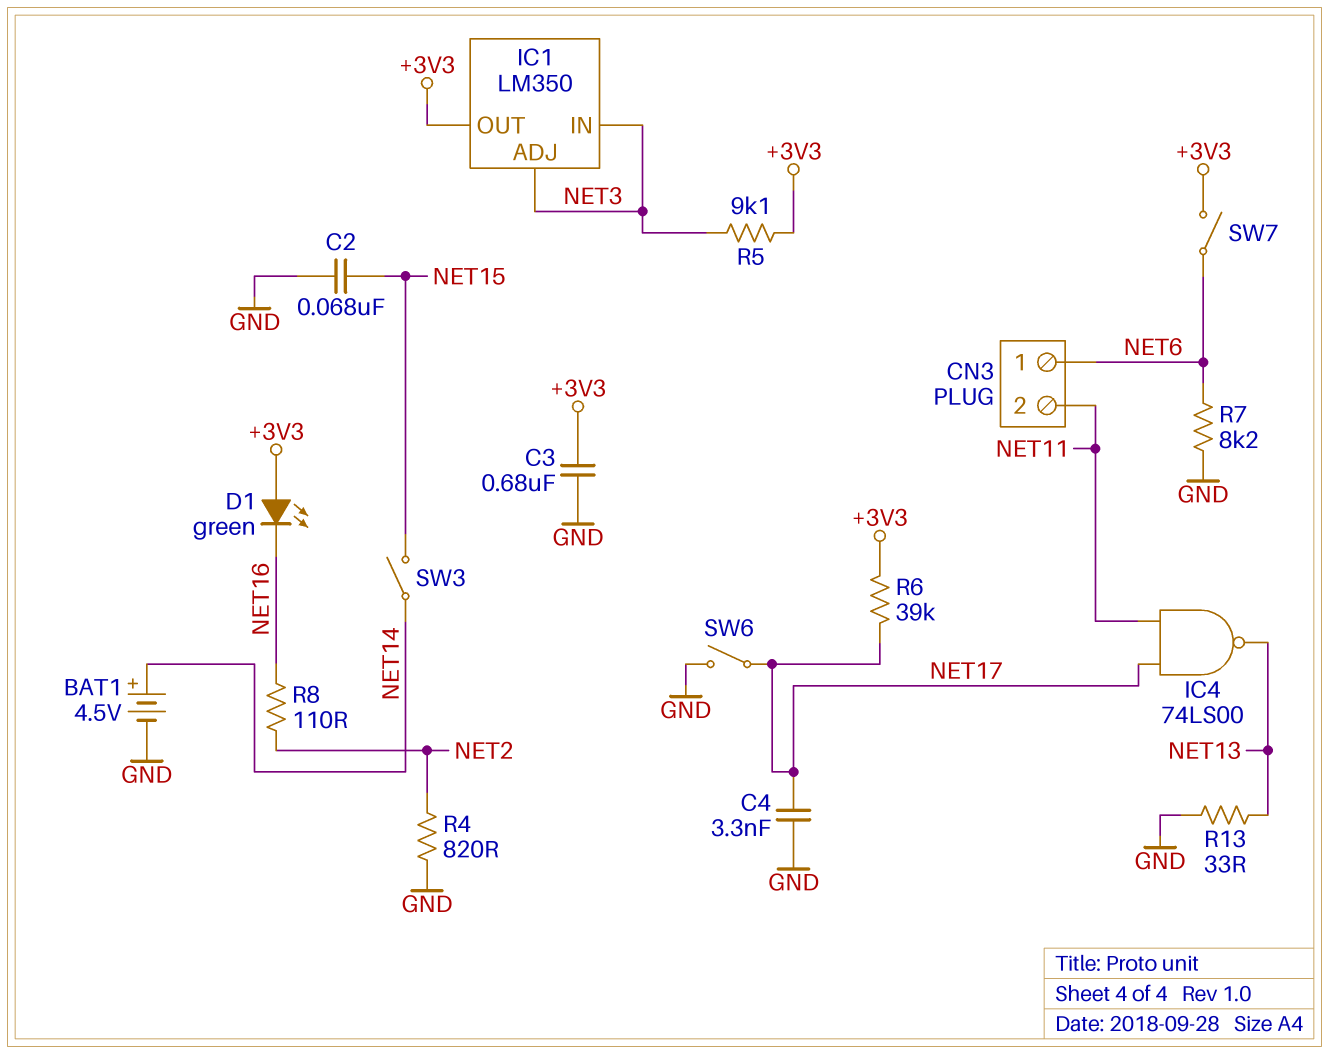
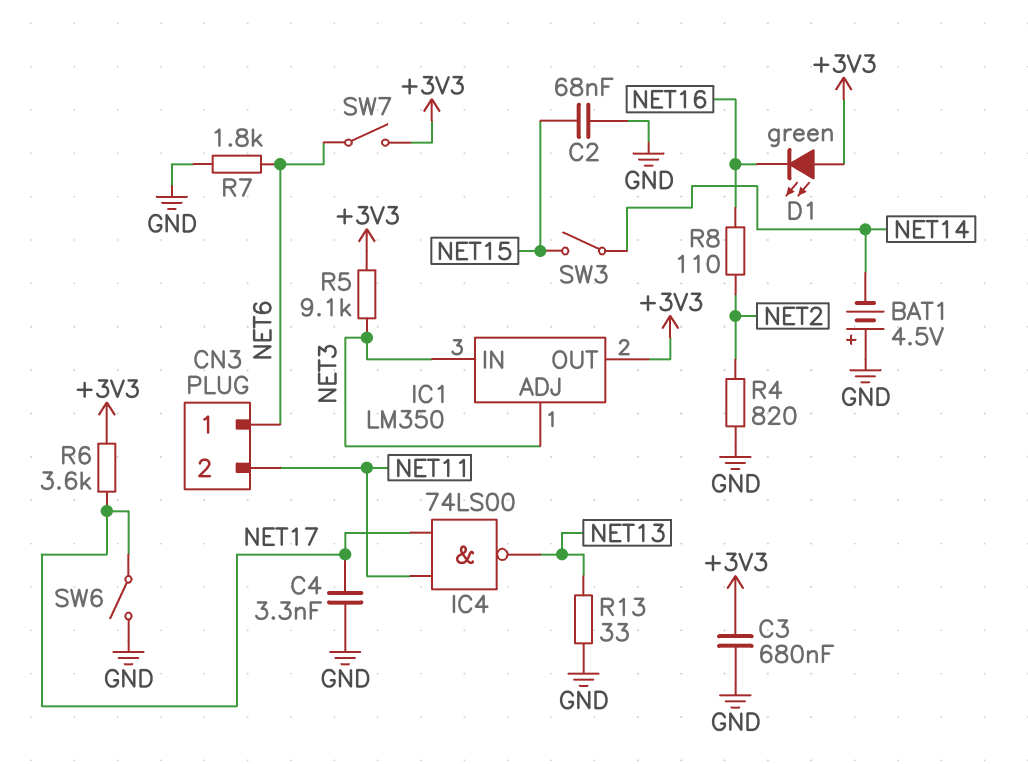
BAT1: 4.5V (plus NET14, minus GND) -> 4.5V (plus GND, minus NET14)
R6: 39k (+3V3, NET17) -> 3.6k (+3V3, NET17)
R7: 8.2k (GND, NET6) -> 1.8k (GND, NET6)

